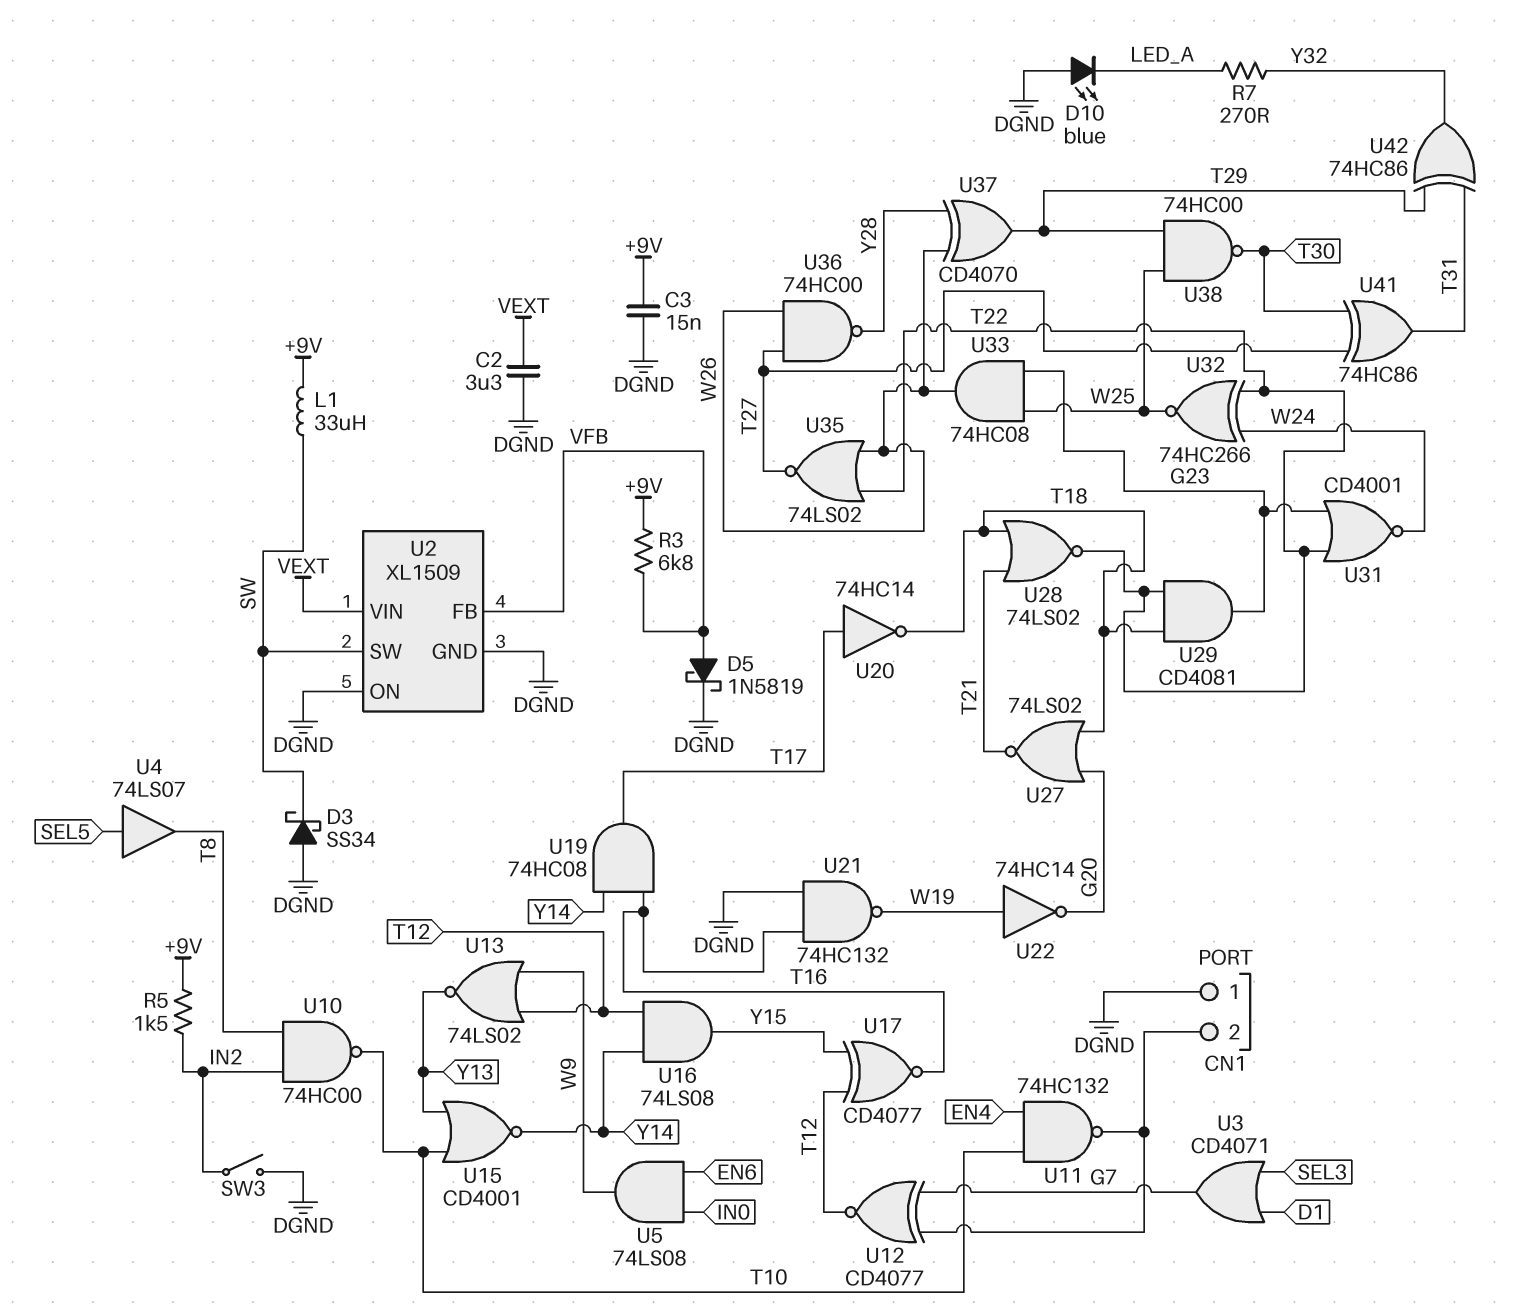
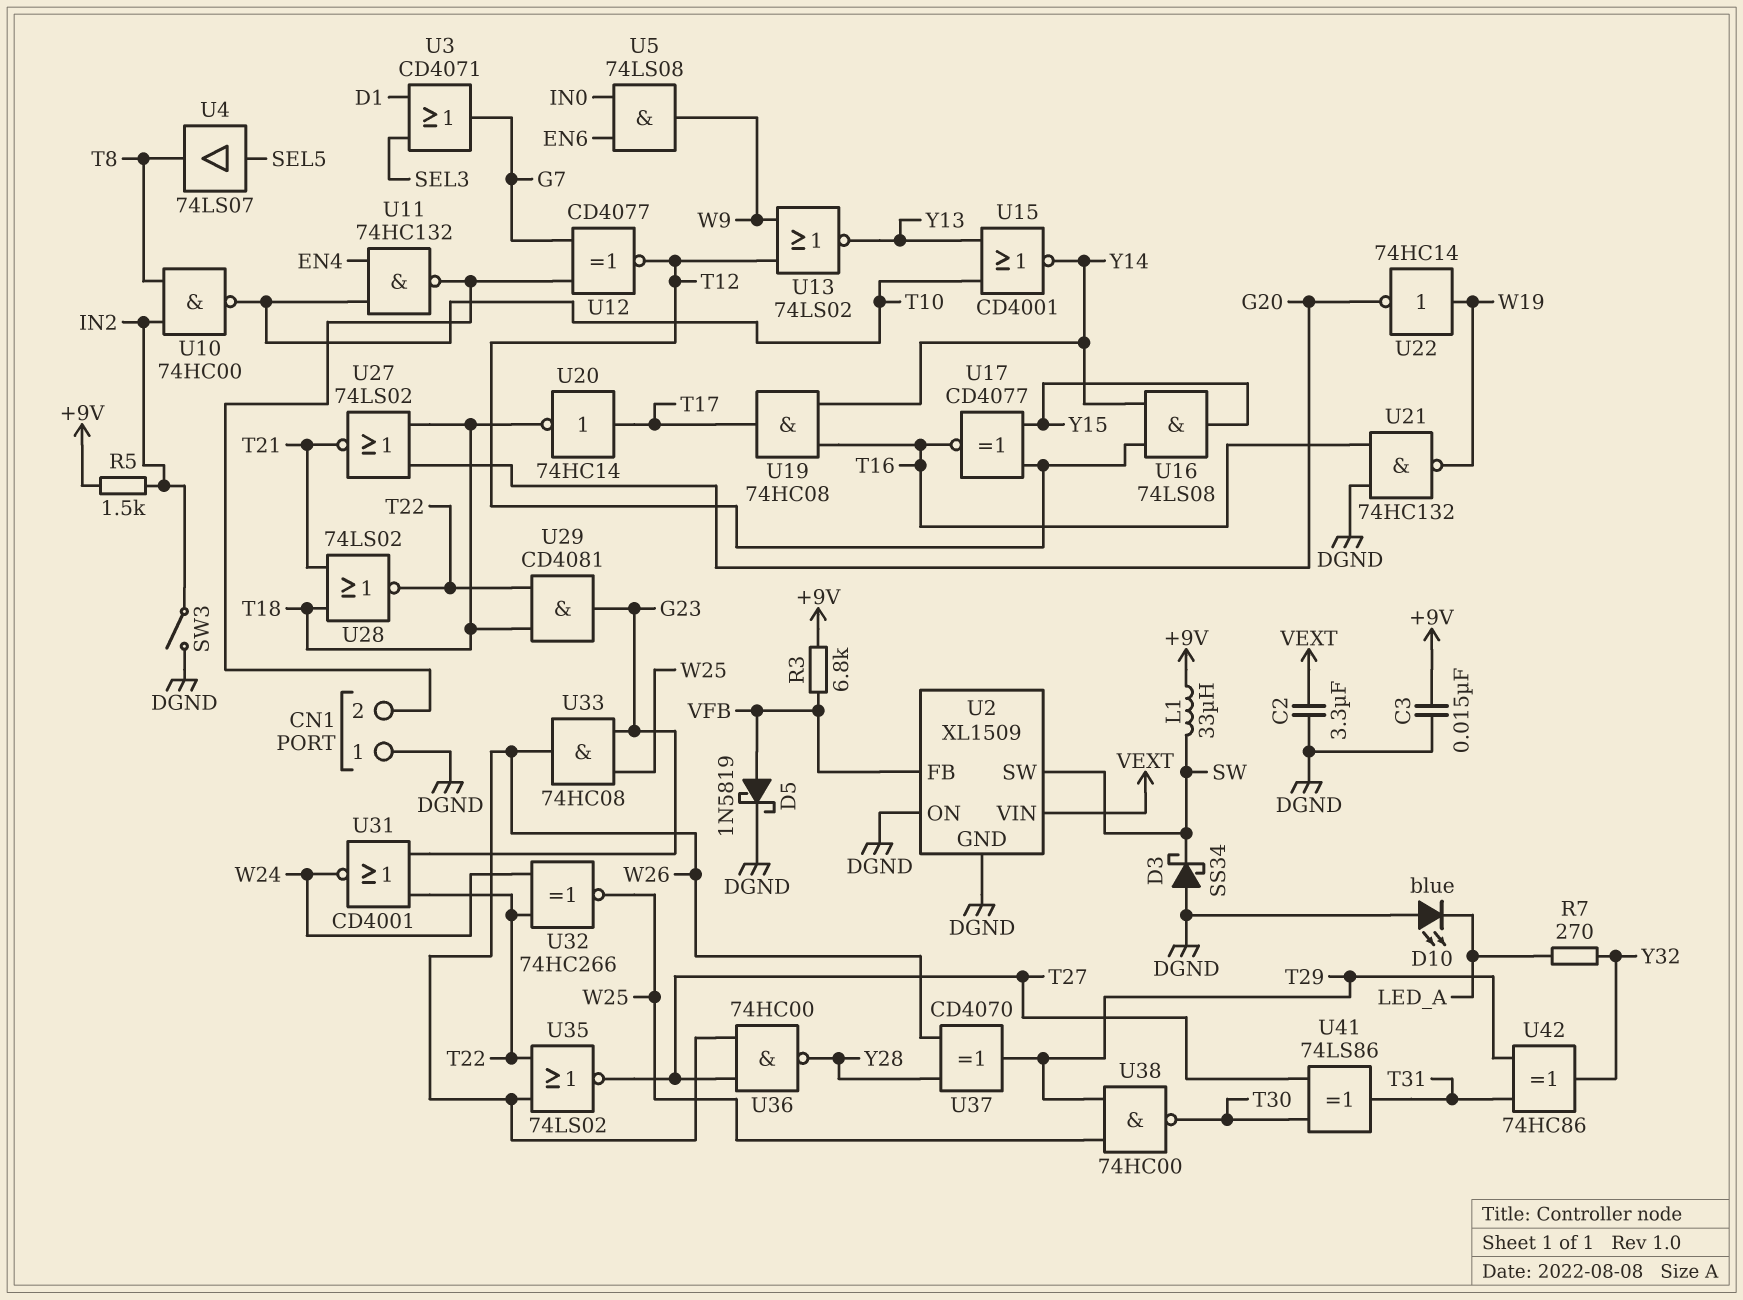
U41: XOR 74HC86 (in T27, in T30, out T31) -> XOR 74LS86 (in T27, in T30, out T31)

